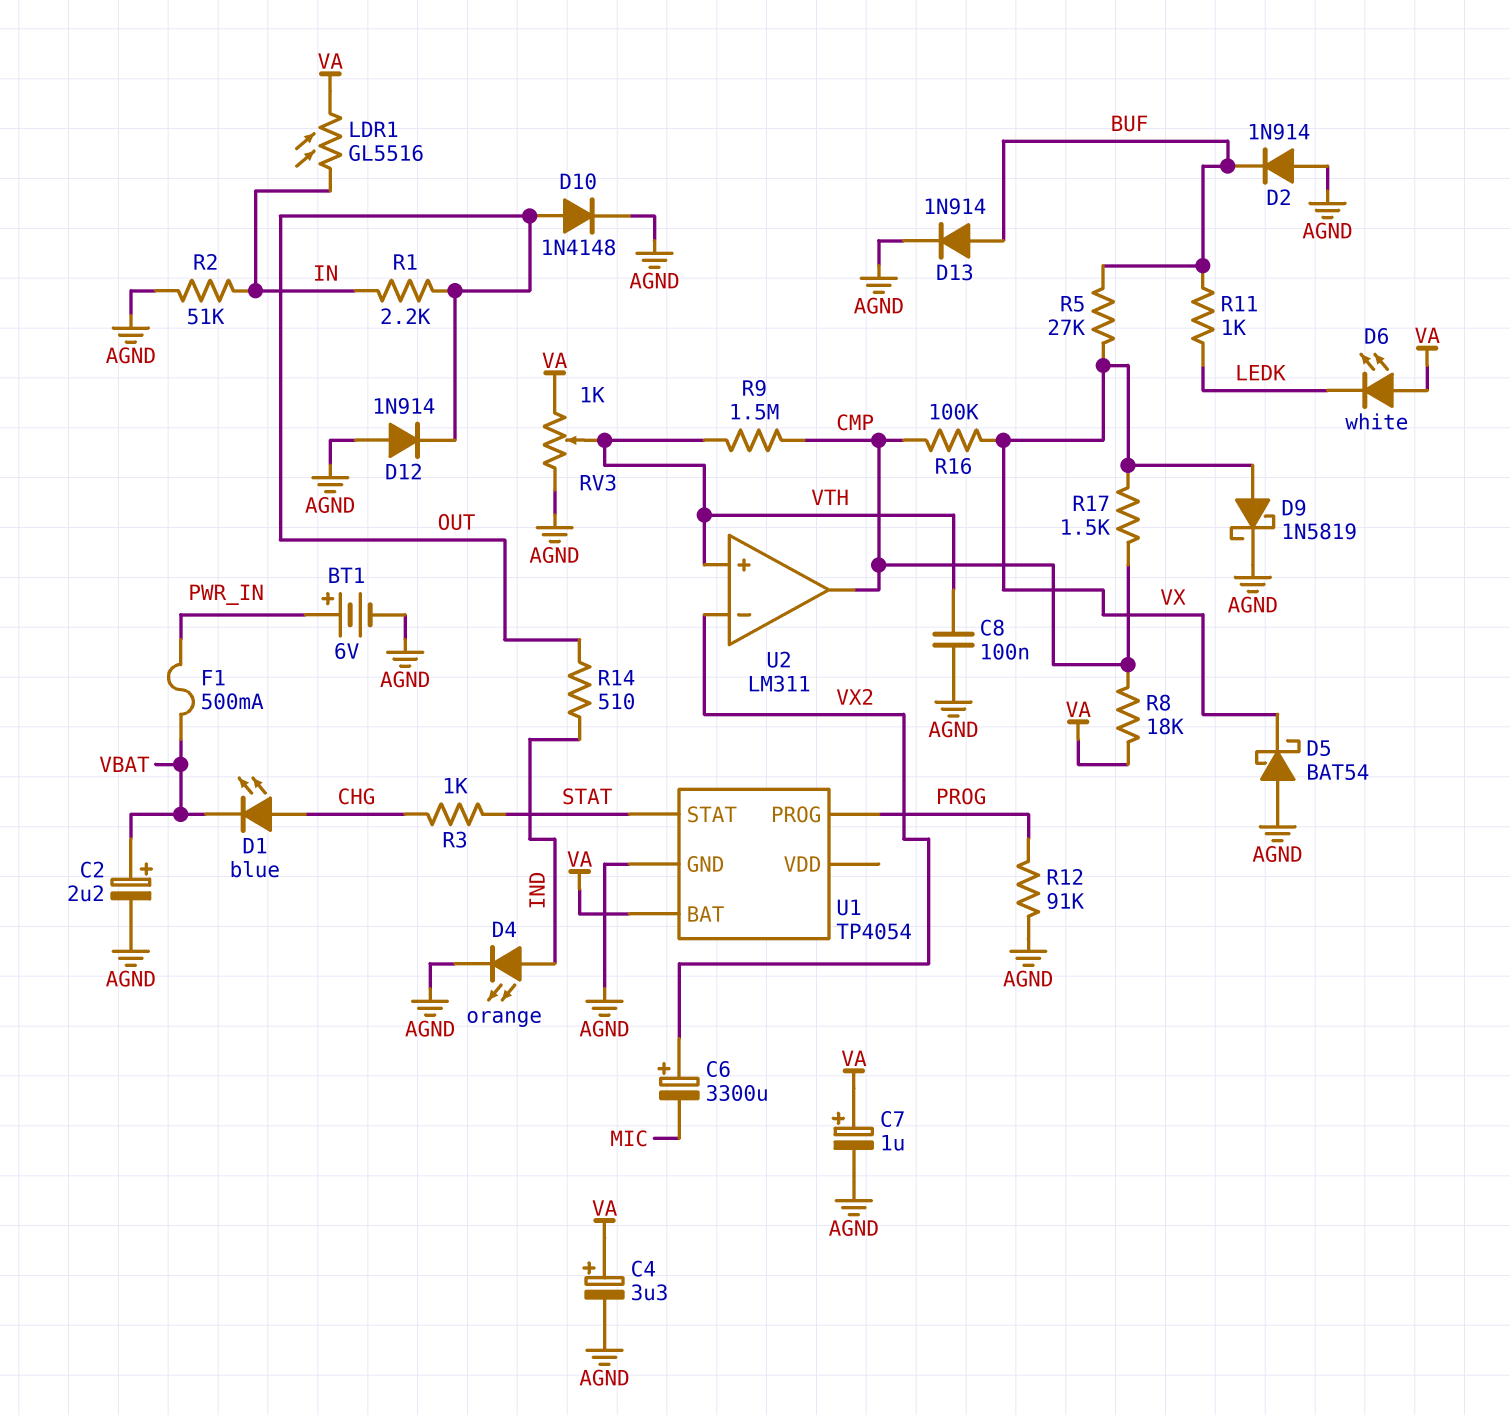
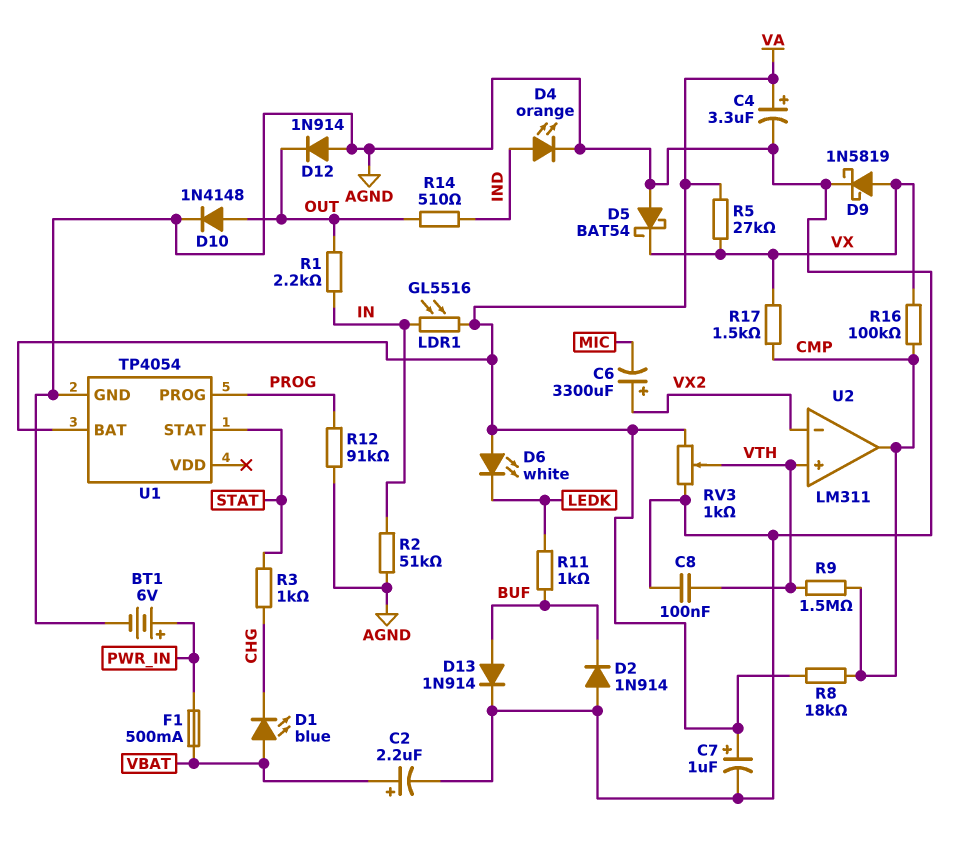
D1: LED blue (A CHG, K VBAT) -> LED blue (A VBAT, K CHG)
R5: 27k (BUF, VX) -> 27k (VA, VX)

